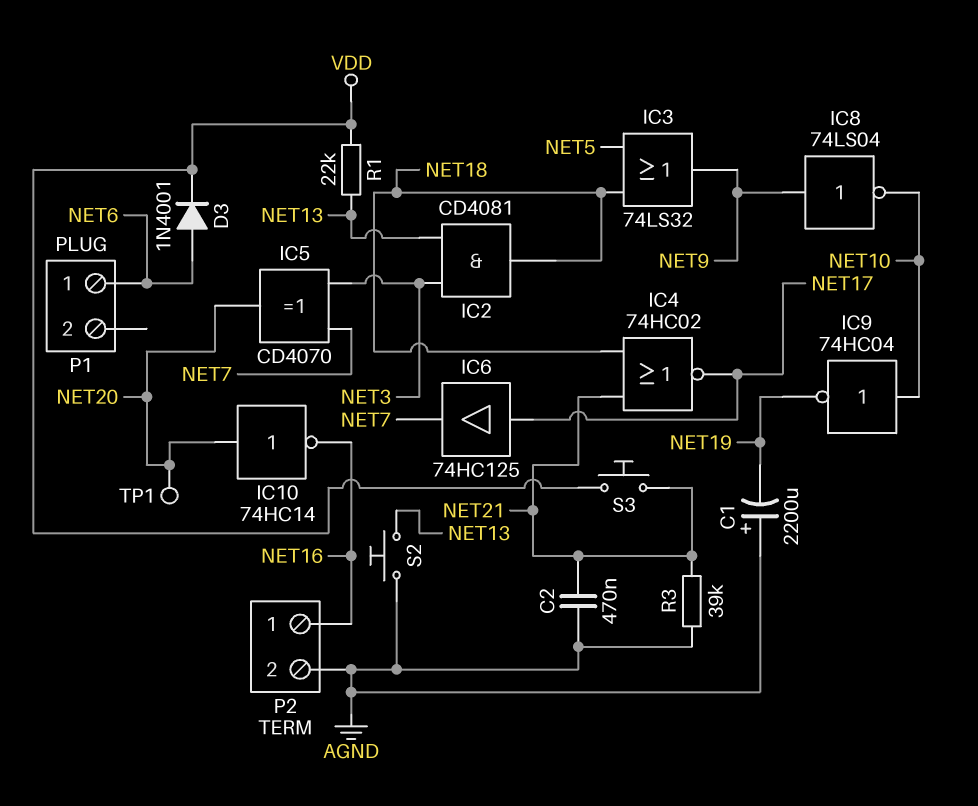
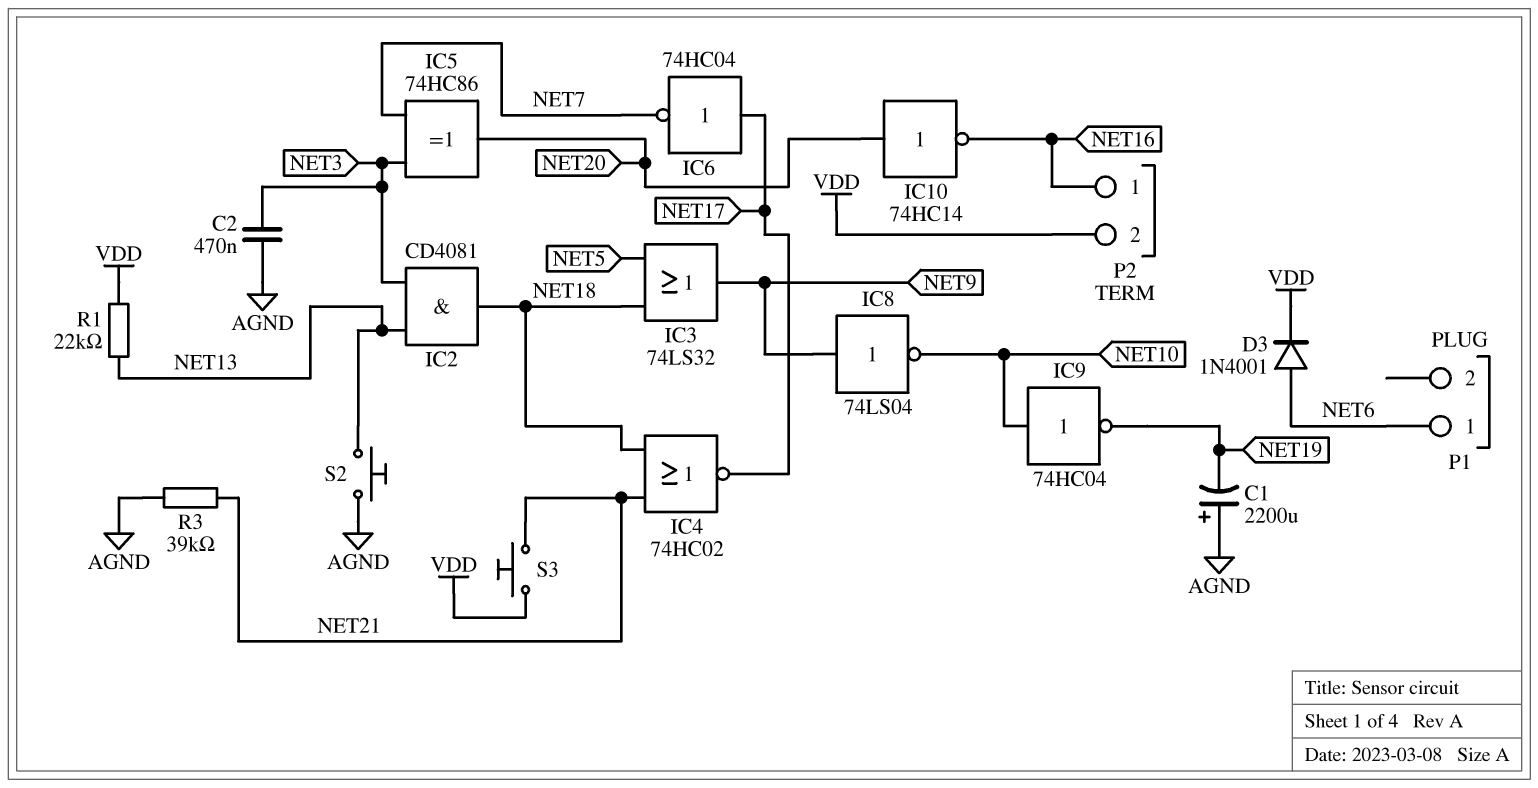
C2: 470nF (AGND, NET21) -> 470nF (AGND, NET3)
IC5: XOR CD4070 (in NET3, in NET7, out NET20) -> XOR 74HC86 (in NET3, in NET7, out NET20)
IC6: buffer 74HC125 (in NET17, out NET7) -> NOT 74HC04 (in NET17, out NET7)
P2 pin 2: AGND -> VDD
TP1: test point (NET20) -> none

